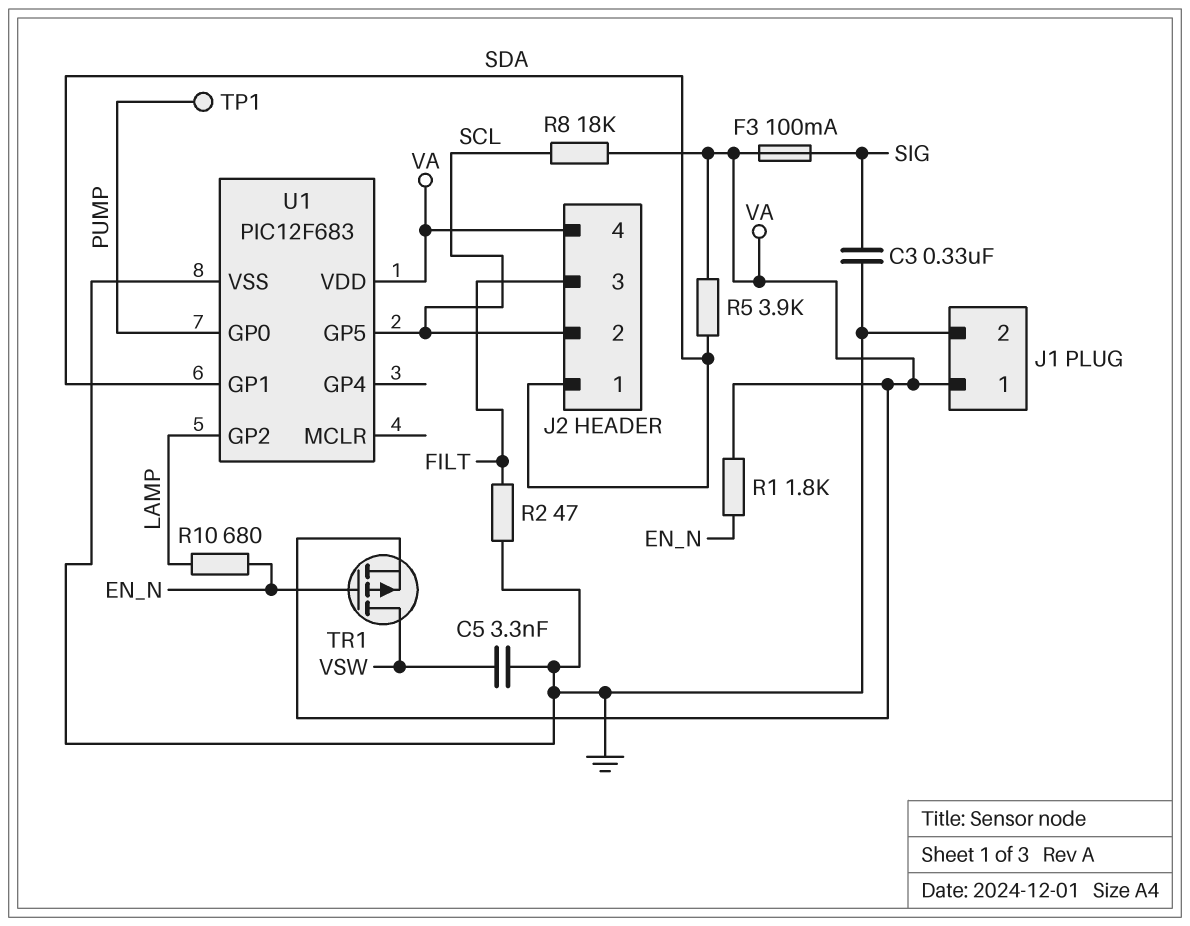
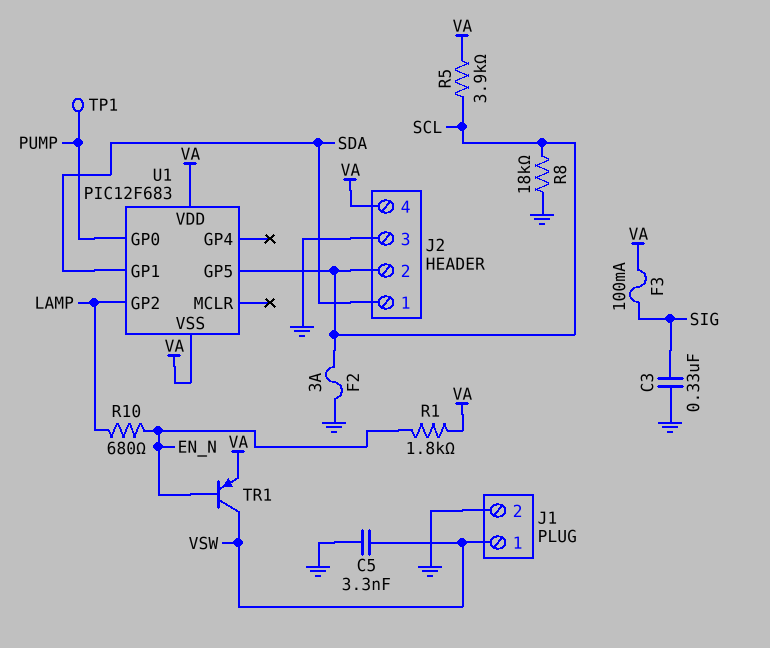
F2: none -> 3A (GND, SCL)
J1 pin 1: VA -> VSW
J2 pin 3: FILT -> GND
R2: 47 (FILT, GND) -> none
R5: 3.9k (SDA, VA) -> 3.9k (SCL, VA)
R8: 18k (SCL, VA) -> 18k (GND, SCL)
TR1: PMOS (G EN_N, D VSW, S VA) -> PNP (B EN_N, C VSW, E VA)
U1 pin VSS: GND -> VA

